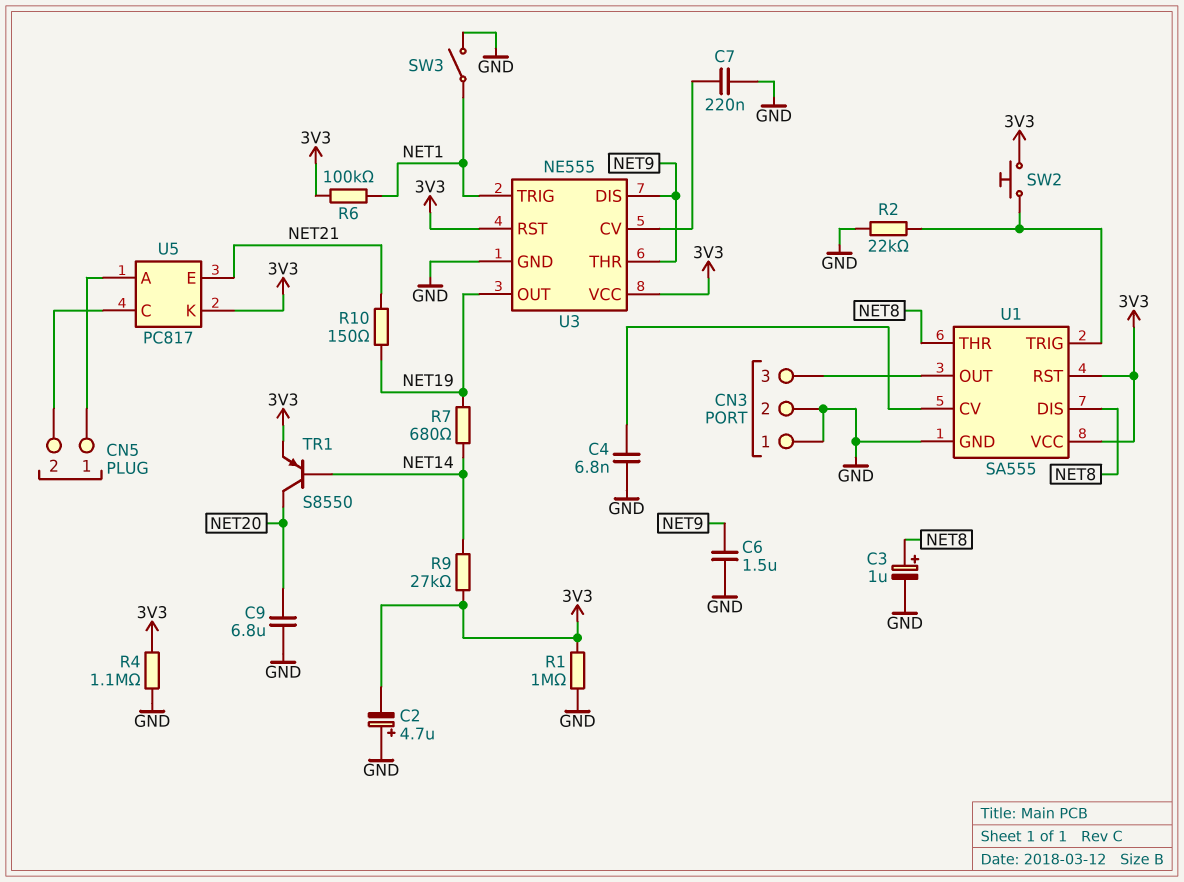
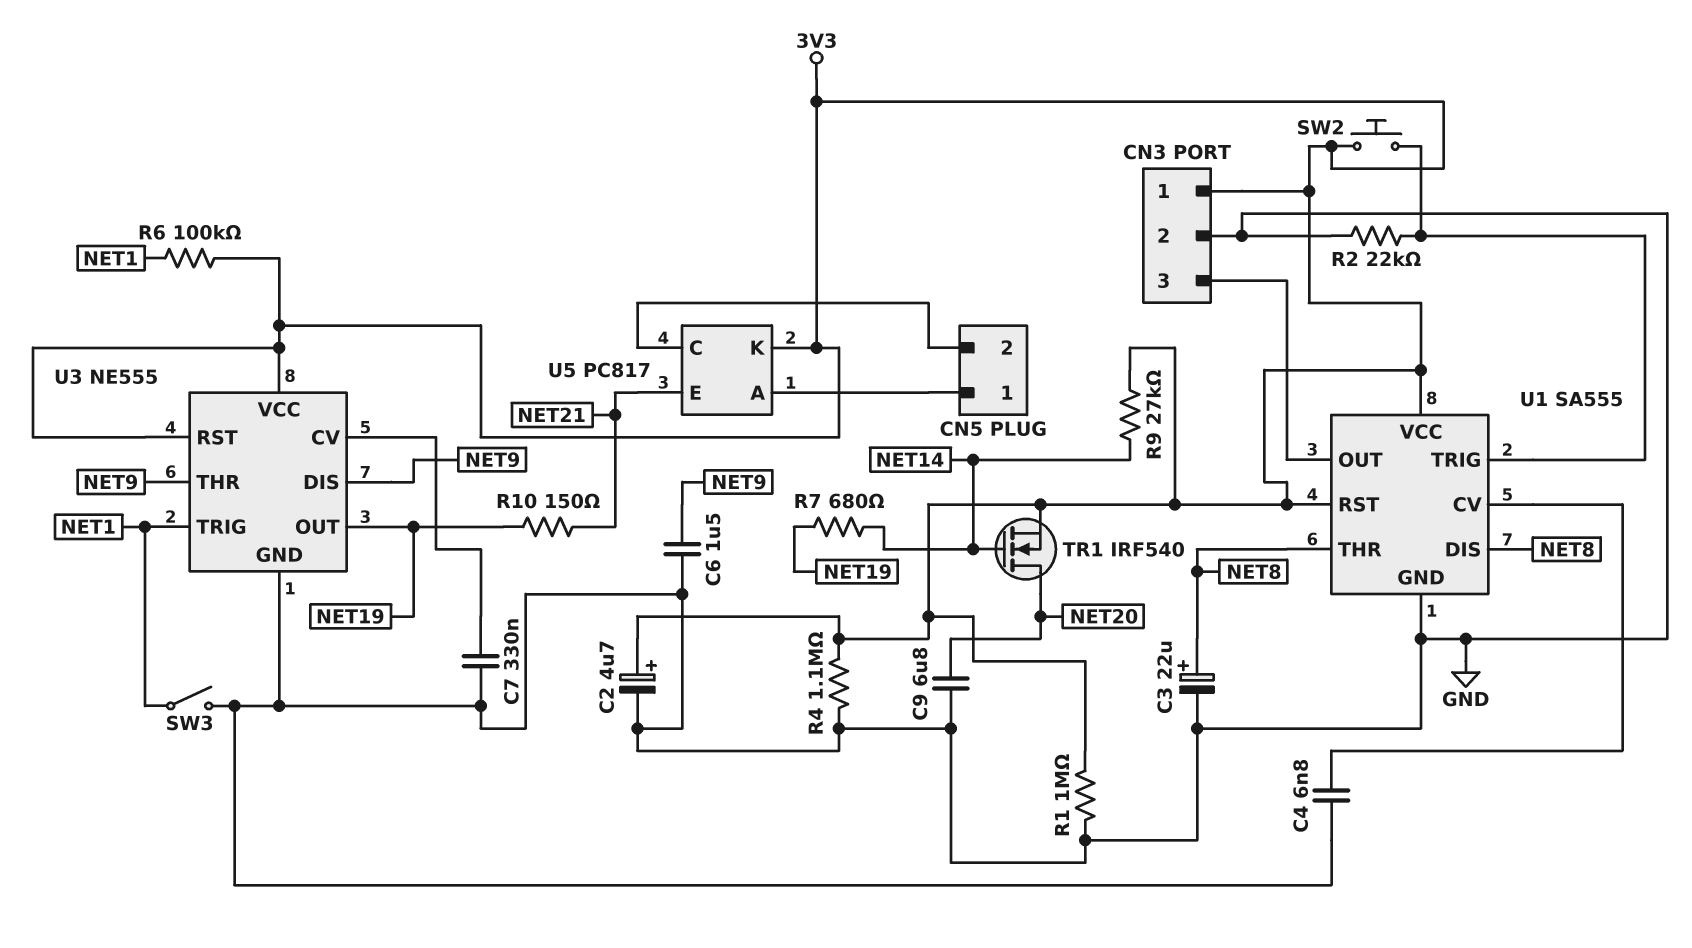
C2: 4.7uF (plus GND, minus 3V3) -> 4.7uF (plus 3V3, minus GND)
C3: 1uF (plus NET8, minus GND) -> 22uF (plus NET8, minus GND)
C7: 220nF (GND, U3/CV) -> 330nF (GND, U3/CV)
CN3 pin 1: GND -> 3V3
TR1: PNP S8550 (B NET14, C NET20, E 3V3) -> NMOS IRF540 (G NET14, D NET20, S 3V3)

